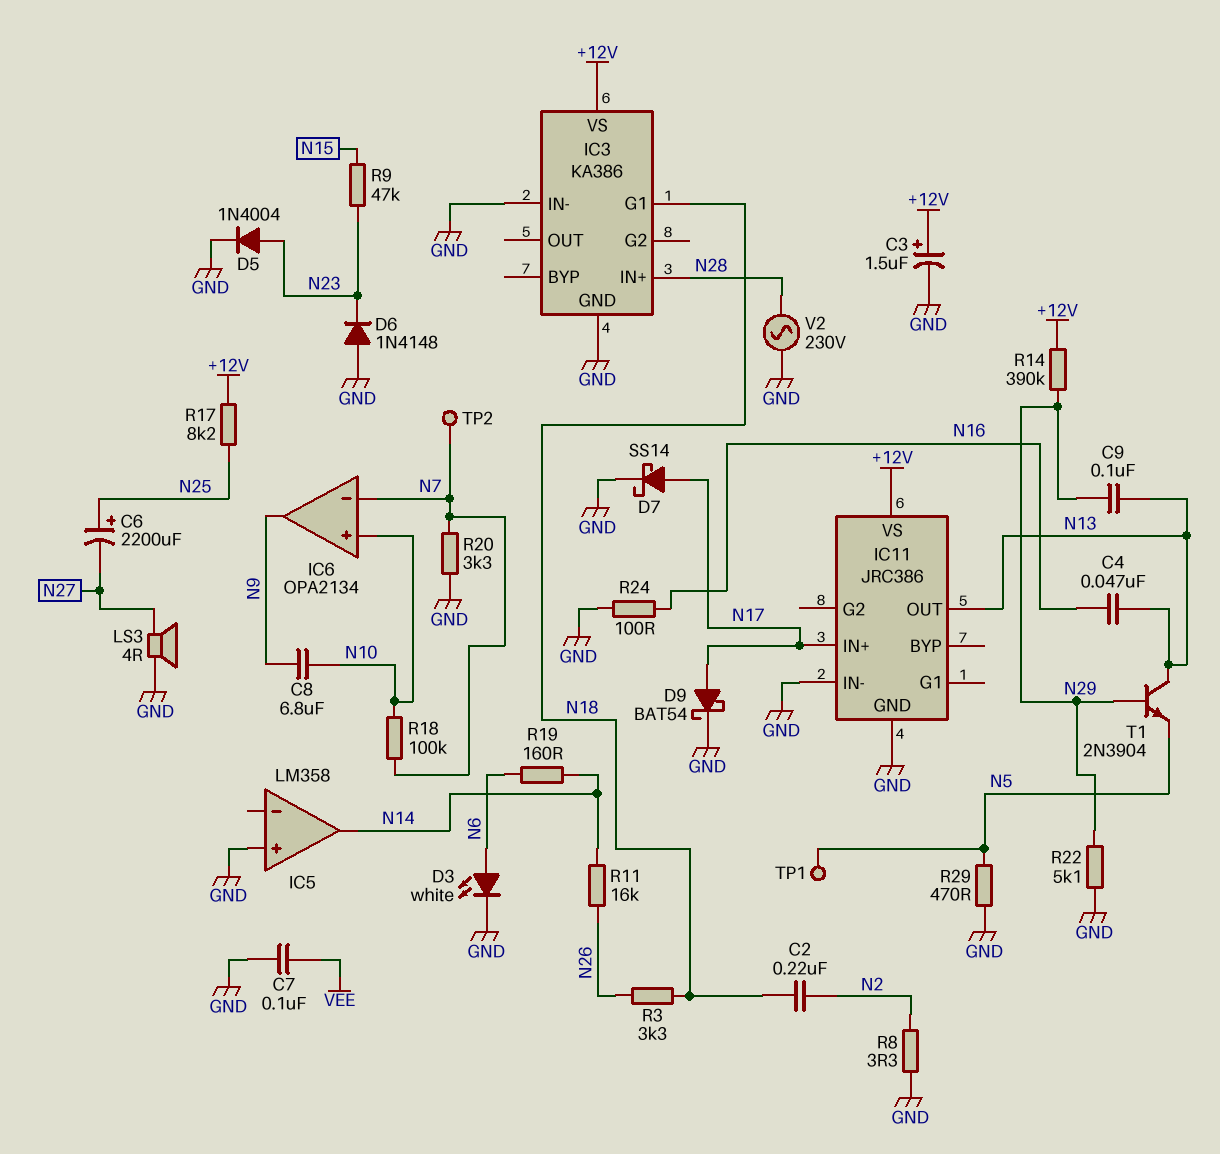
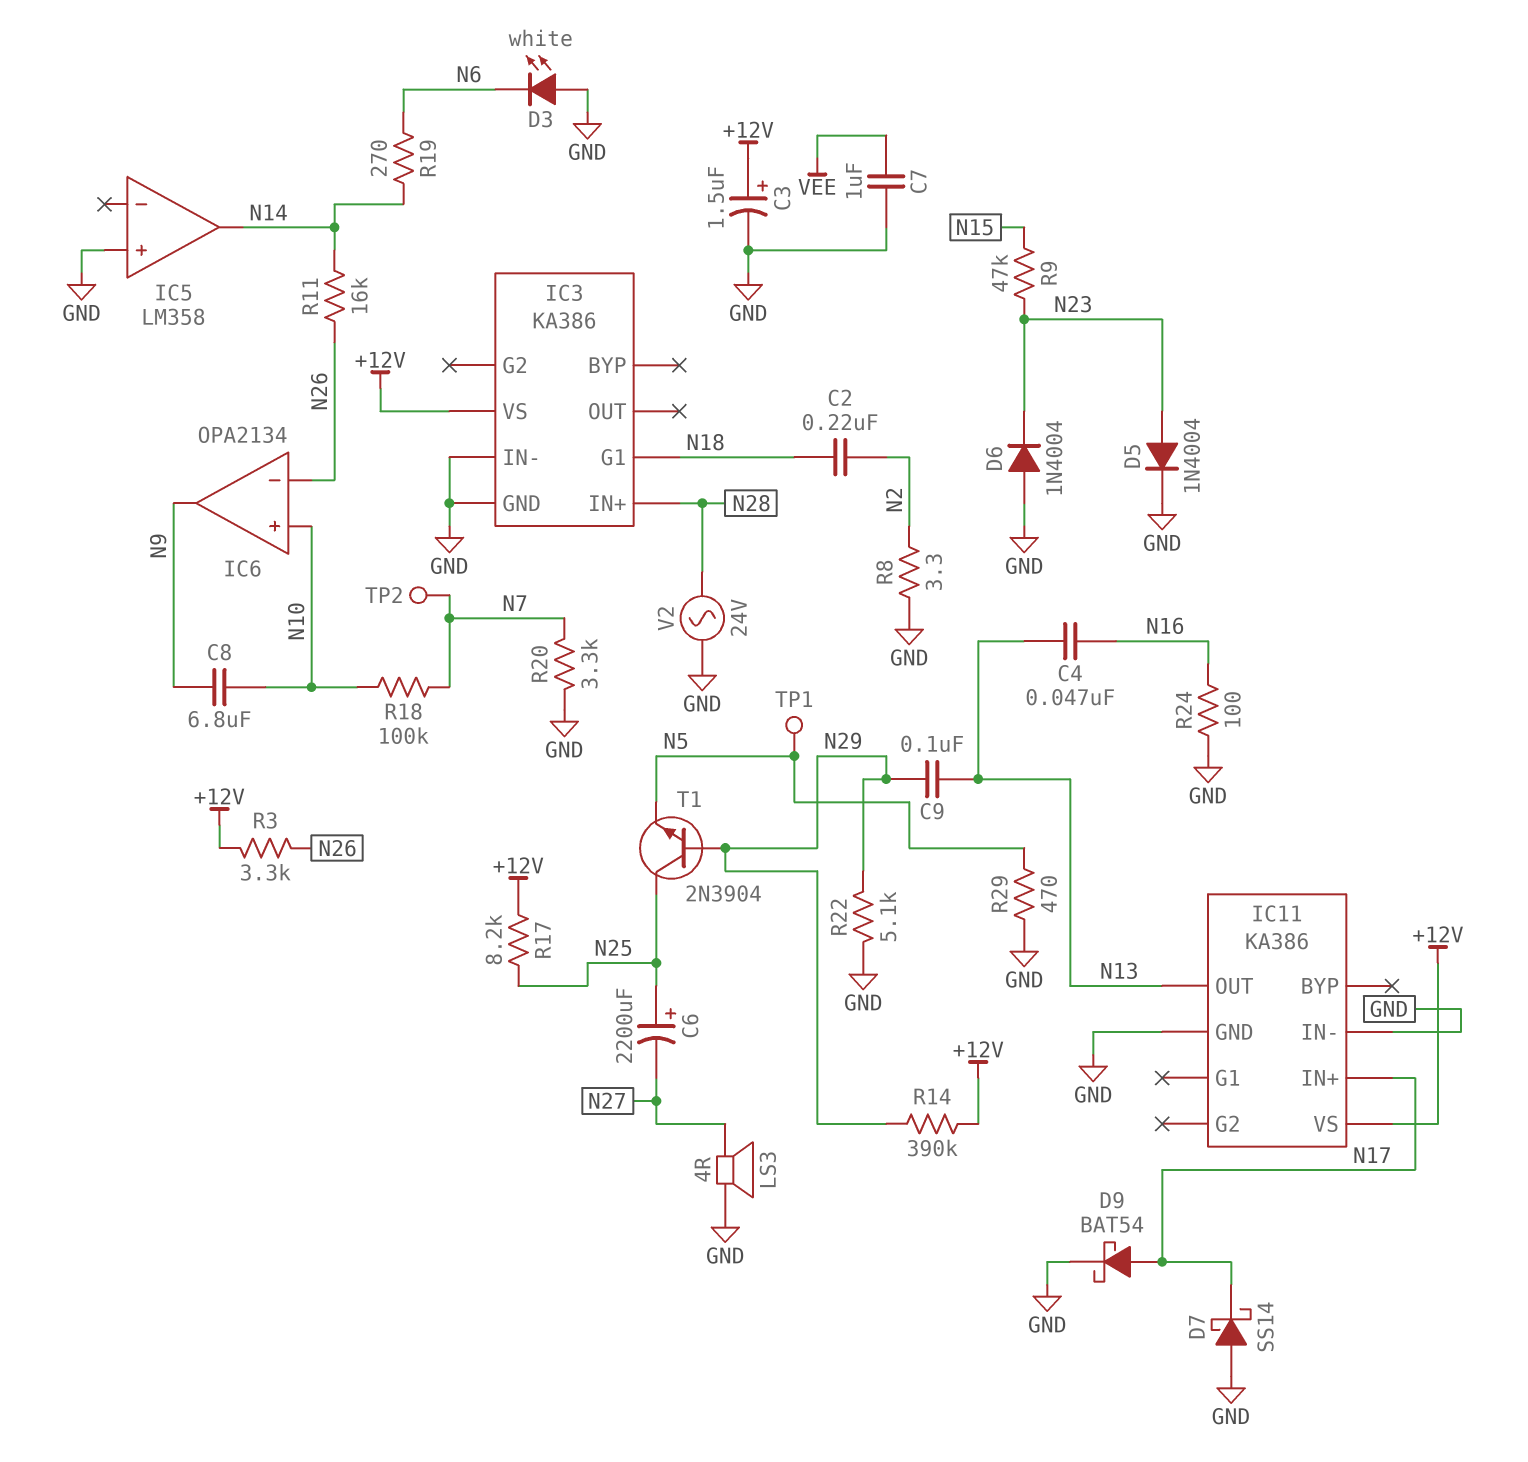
C7: 100nF (GND, VEE) -> 1uF (GND, VEE)
D3: LED white (A N6, K GND) -> LED white (A GND, K N6)
D6: diode 1N4148 (A GND, K N23) -> diode 1N4004 (A GND, K N23)
D7: schottky SS14 (A N17, K GND) -> schottky SS14 (A GND, K N17)
IC6 pin in-: N7 -> N26
IC11: JRC386 -> KA386
R3: 3.3k (N18, N26) -> 3.3k (+12V, N26)
R19: 160 (N6, N14) -> 270 (N6, N14)
T1: NPN 2N3904 (B N29, C N13, E N5) -> NPN 2N3904 (B N29, C N25, E N5)
V2: AC 230V (GND, N28) -> AC 24V (GND, N28)

